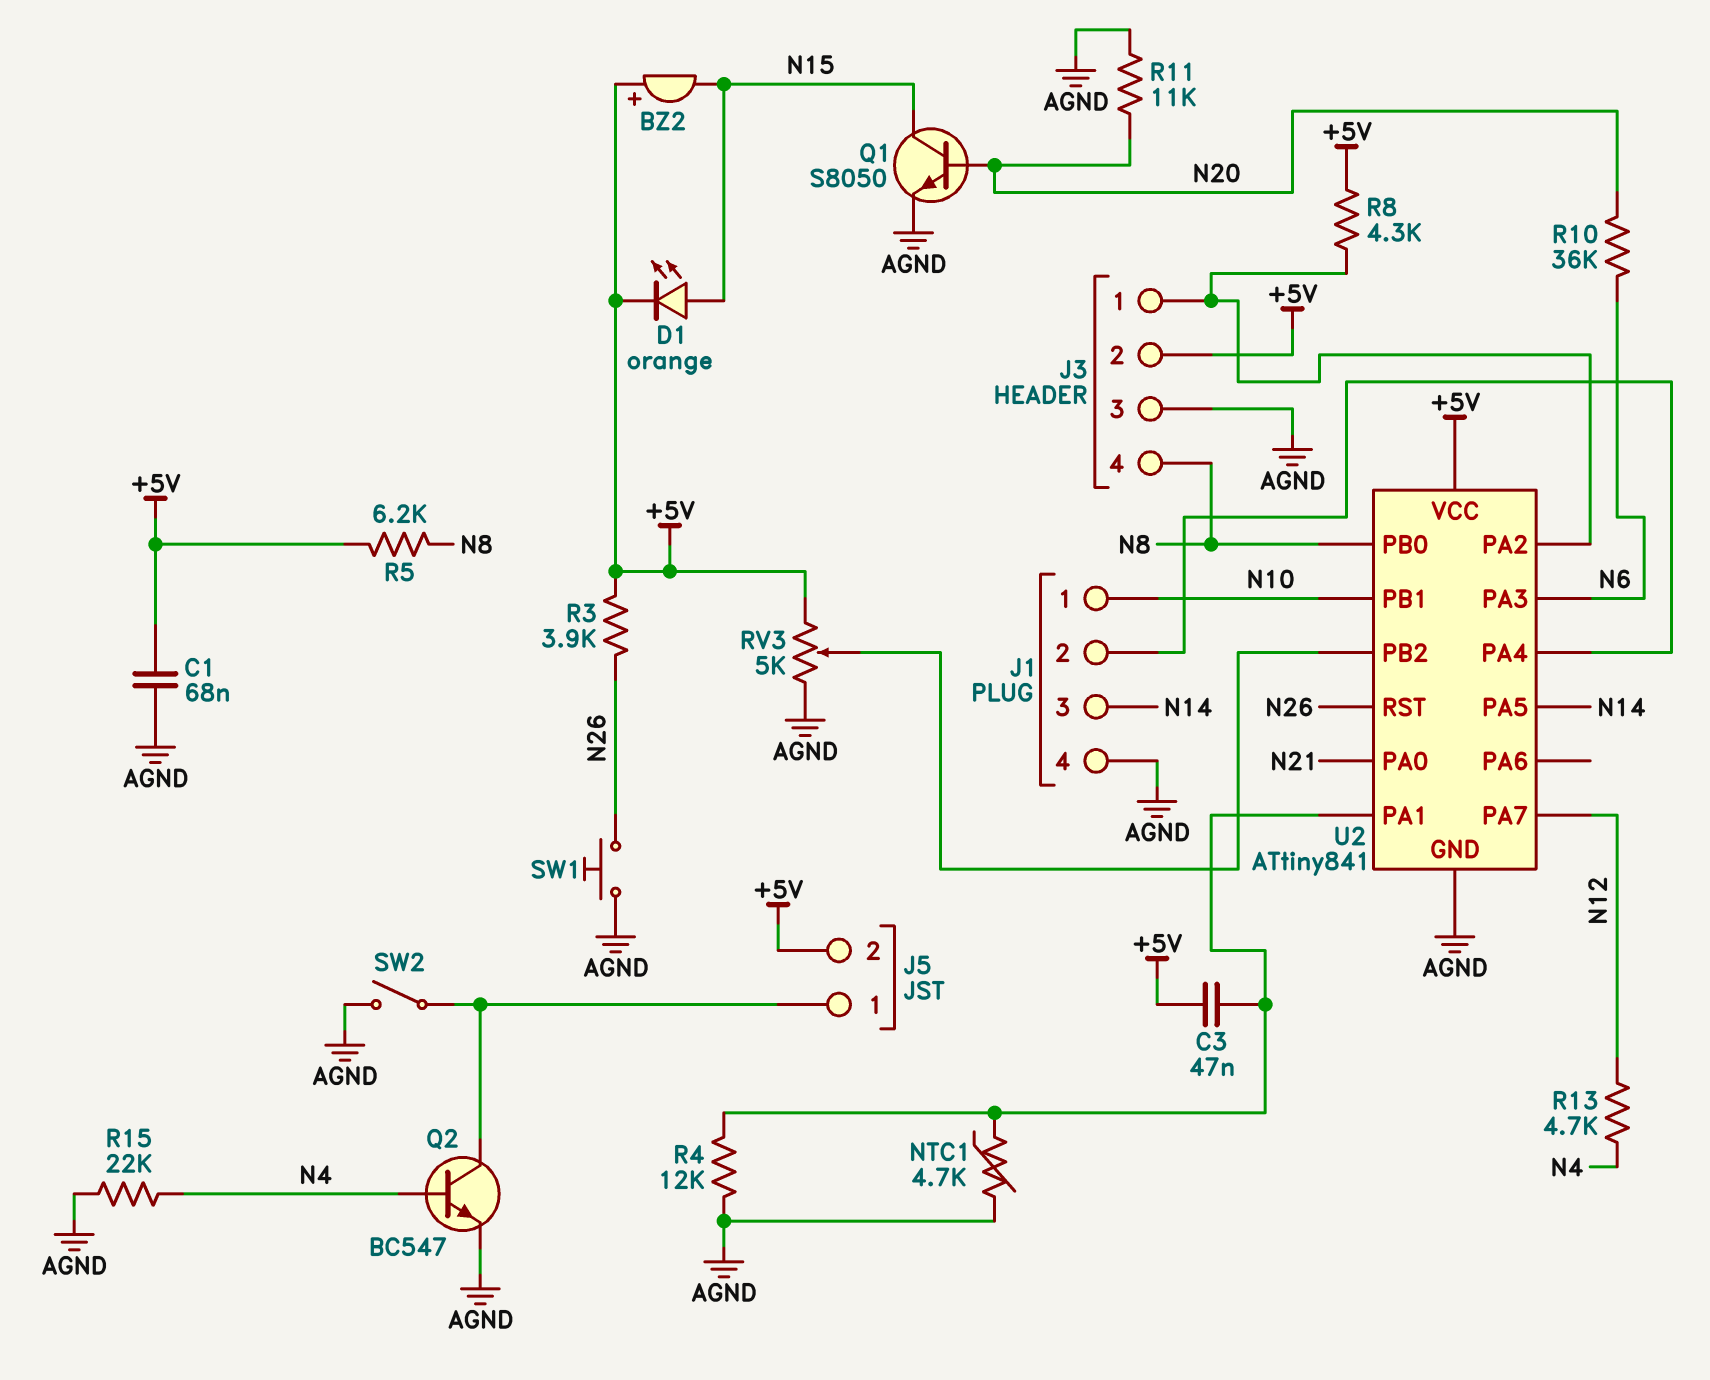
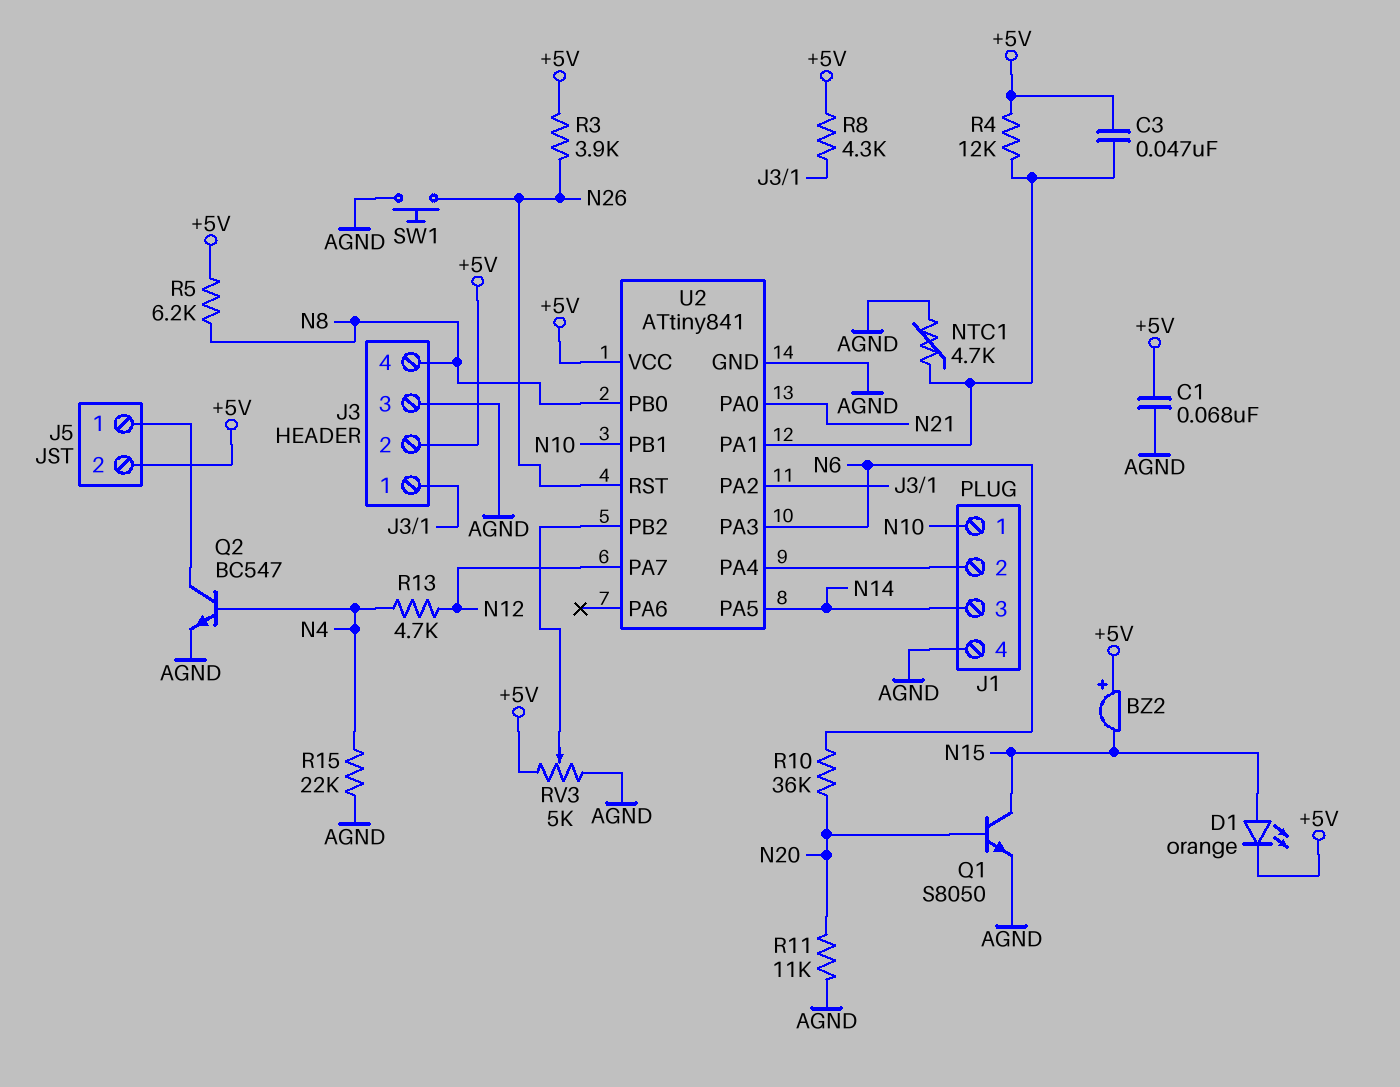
R4: 12k (AGND, U2/PA1) -> 12k (+5V, U2/PA1)
SW2: switch (AGND, J5/1) -> none

